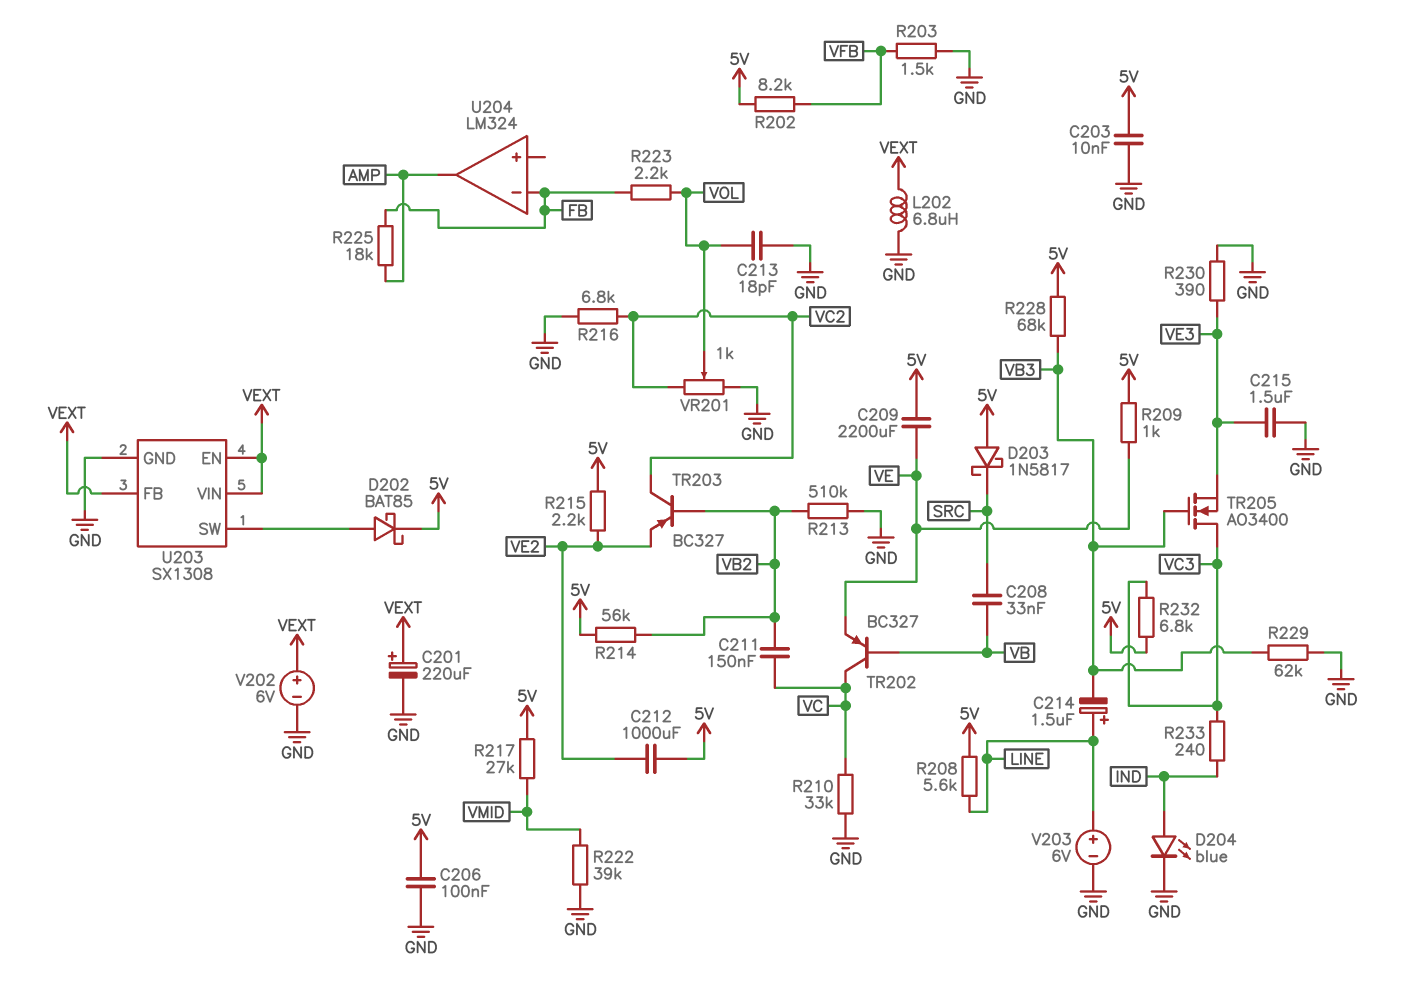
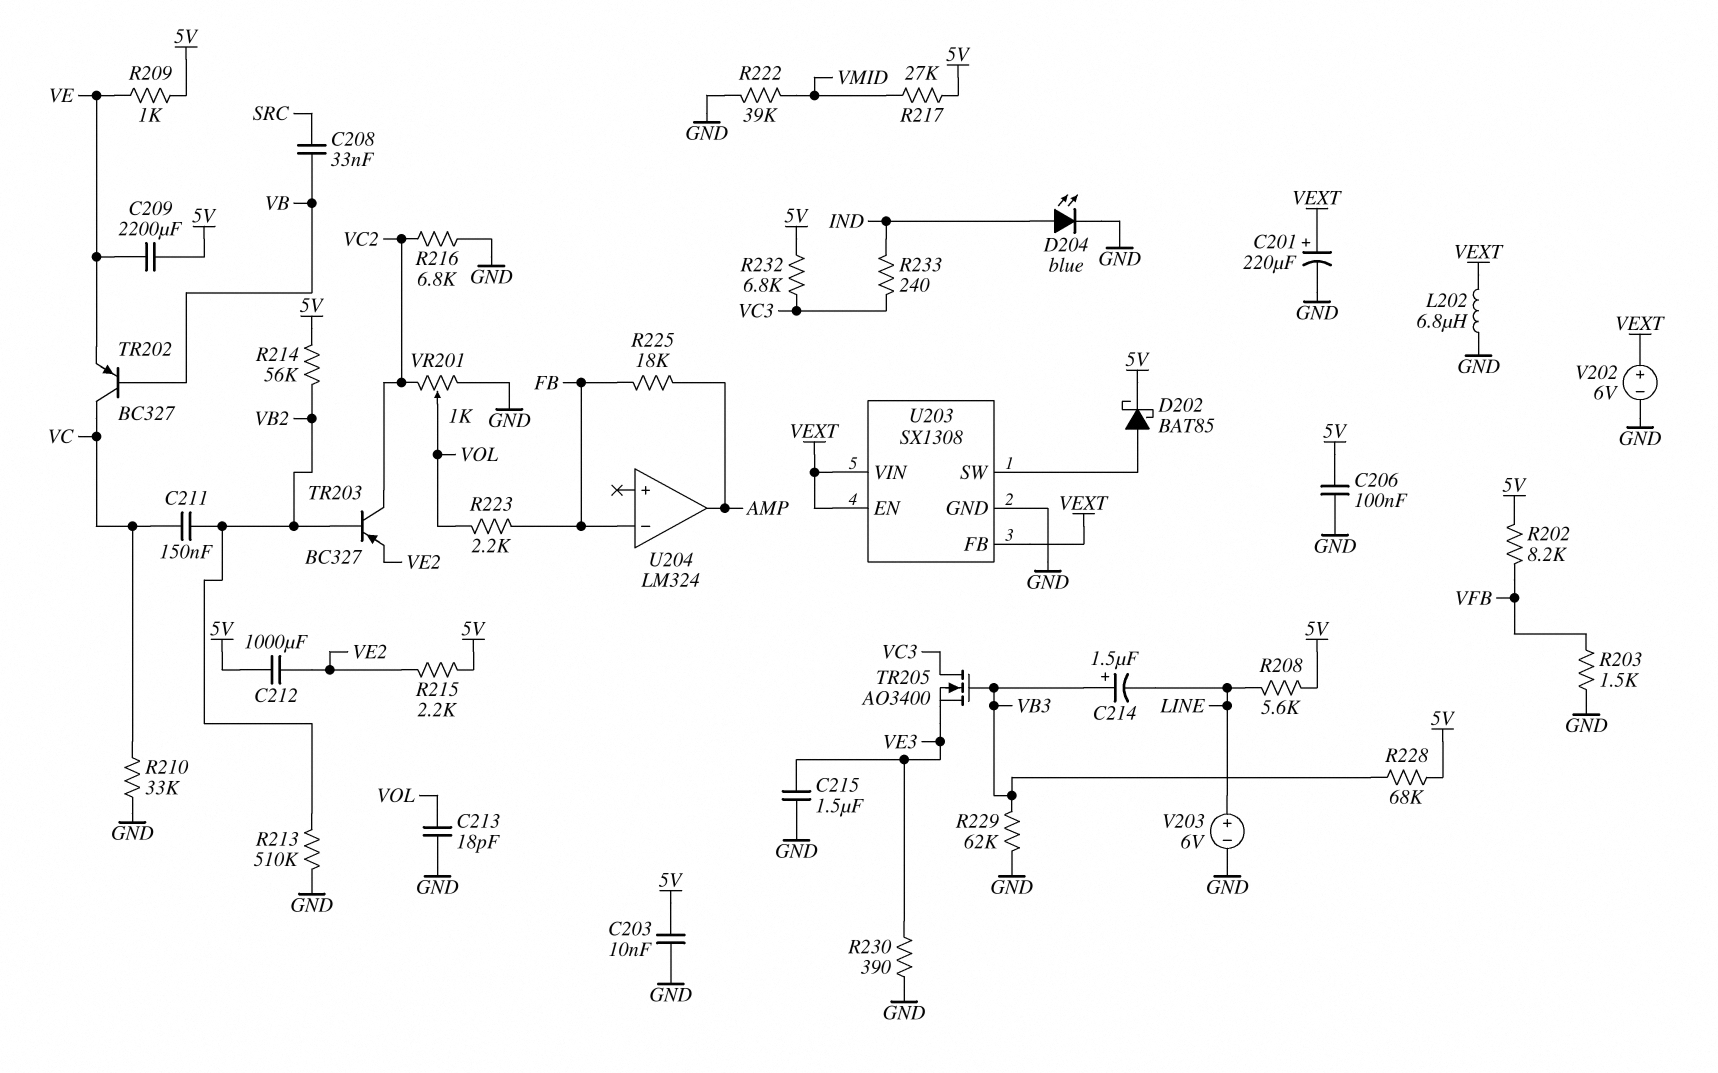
C214: 1.5uF (plus LINE, minus VB3) -> 1.5uF (plus VB3, minus LINE)
D203: schottky 1N5817 (A 5V, K SRC) -> none

